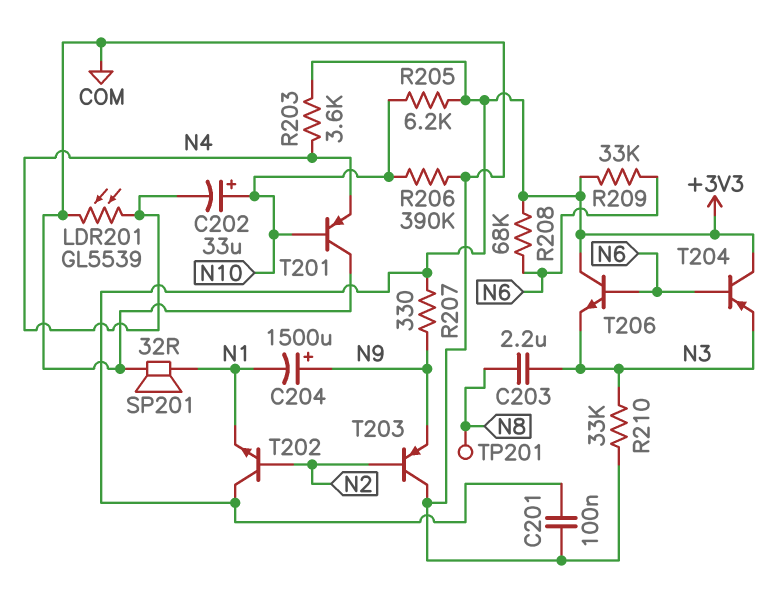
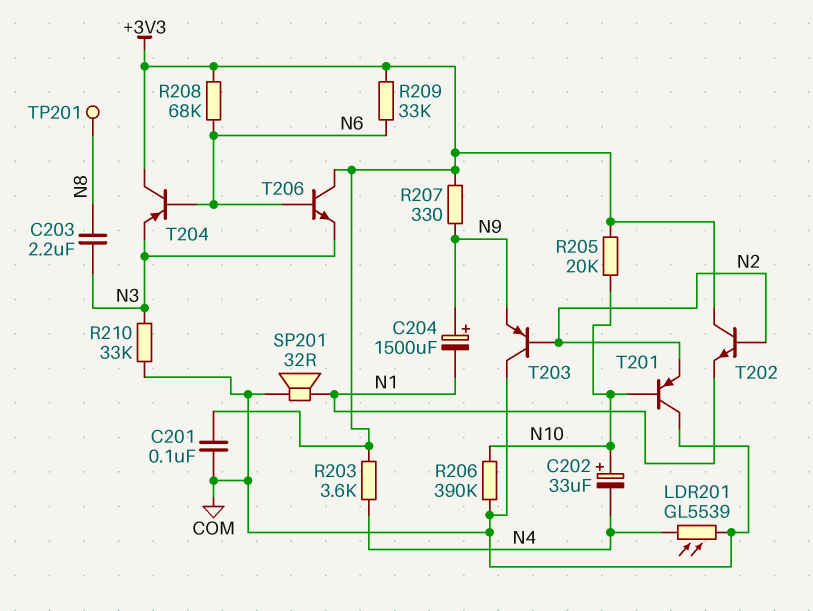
R205: 6.2k (+3V3, N10) -> 20k (+3V3, N10)
T201: PNP (B N10, C COM, E N4) -> PNP (B N10, C COM, E N2)

